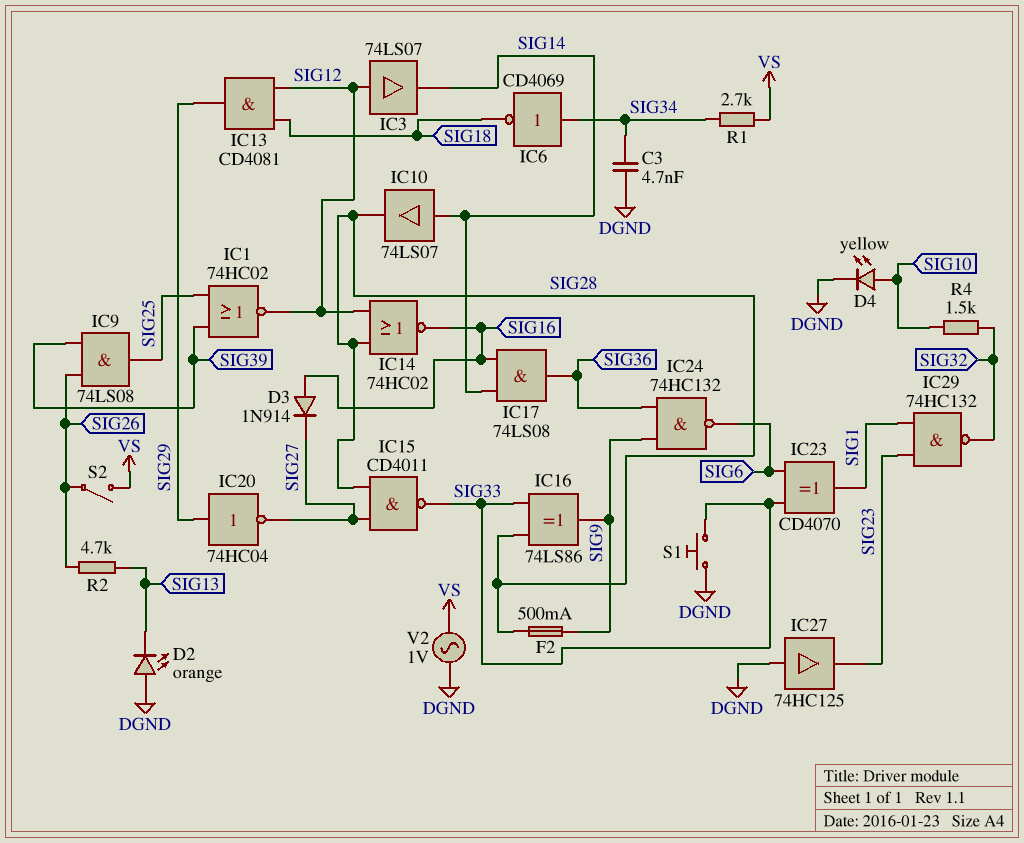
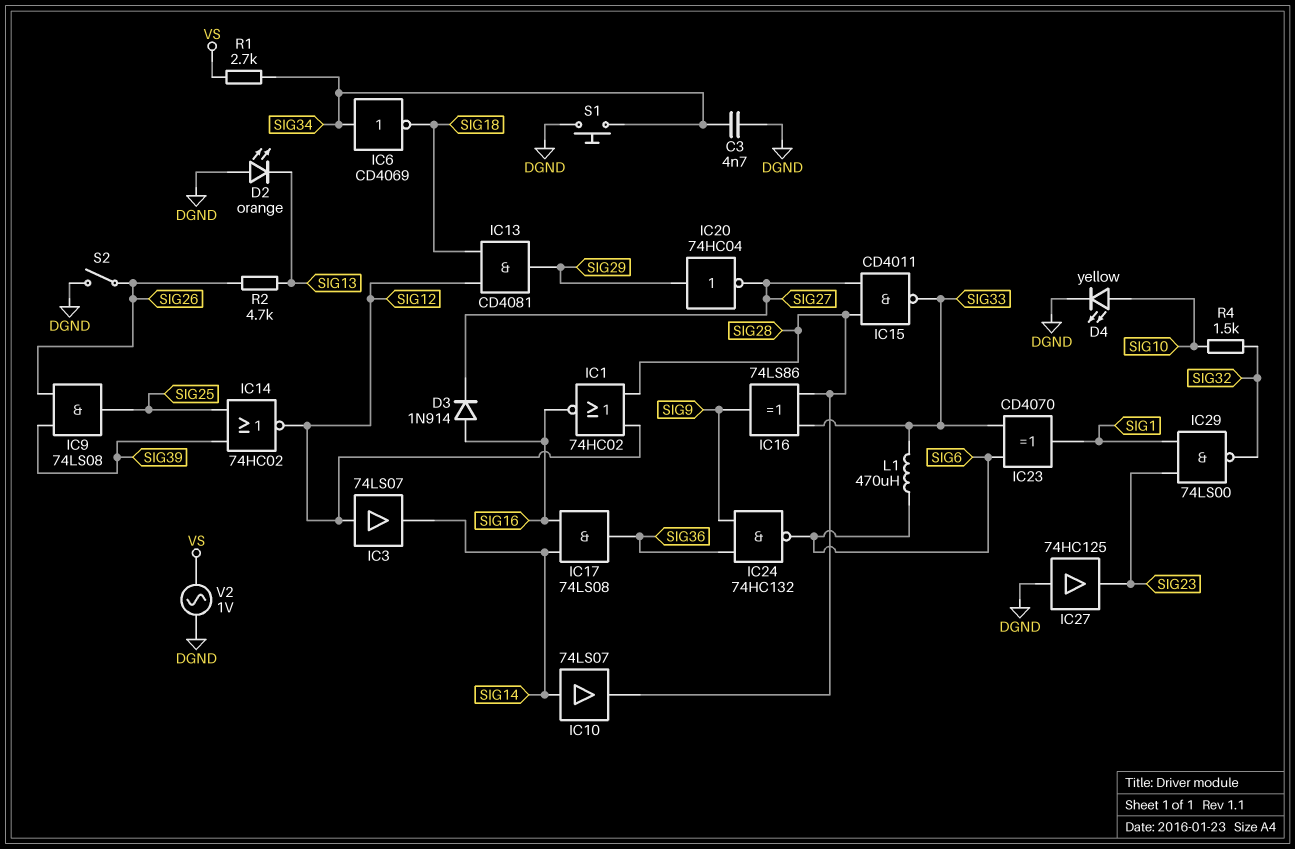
F2: 500mA (SIG9, SIG28) -> none
IC1: NOR 74HC02 (in SIG25, in SIG39, out SIG12) -> NOR 74HC02 (in SIG12, in SIG28, out SIG16)
IC14: NOR 74HC02 (in SIG12, in SIG28, out SIG16) -> NOR 74HC02 (in SIG25, in SIG39, out SIG12)
IC29: NAND 74HC132 (in SIG1, in SIG23, out SIG32) -> NAND 74LS00 (in SIG1, in SIG23, out SIG32)
L1: none -> 470uH (SIG6, SIG33)
S1: button (DGND, SIG33) -> button (DGND, SIG34)
S2: switch (SIG26, VS) -> switch (DGND, SIG26)

